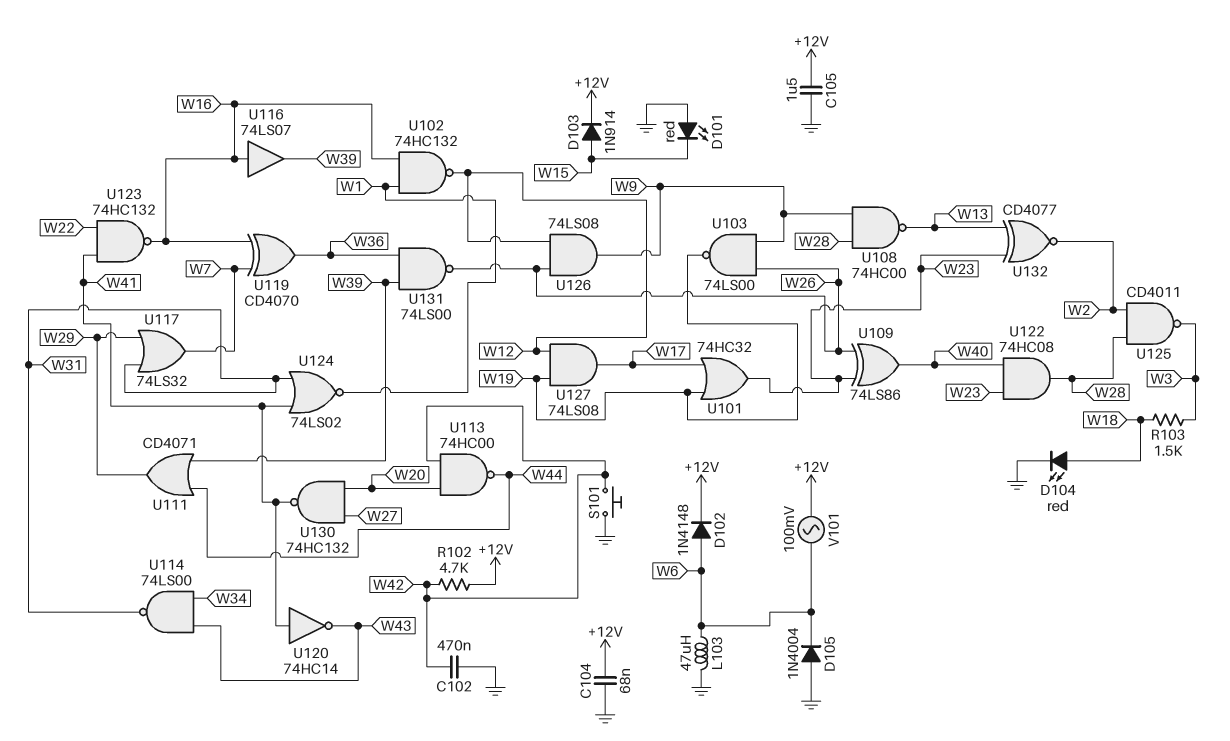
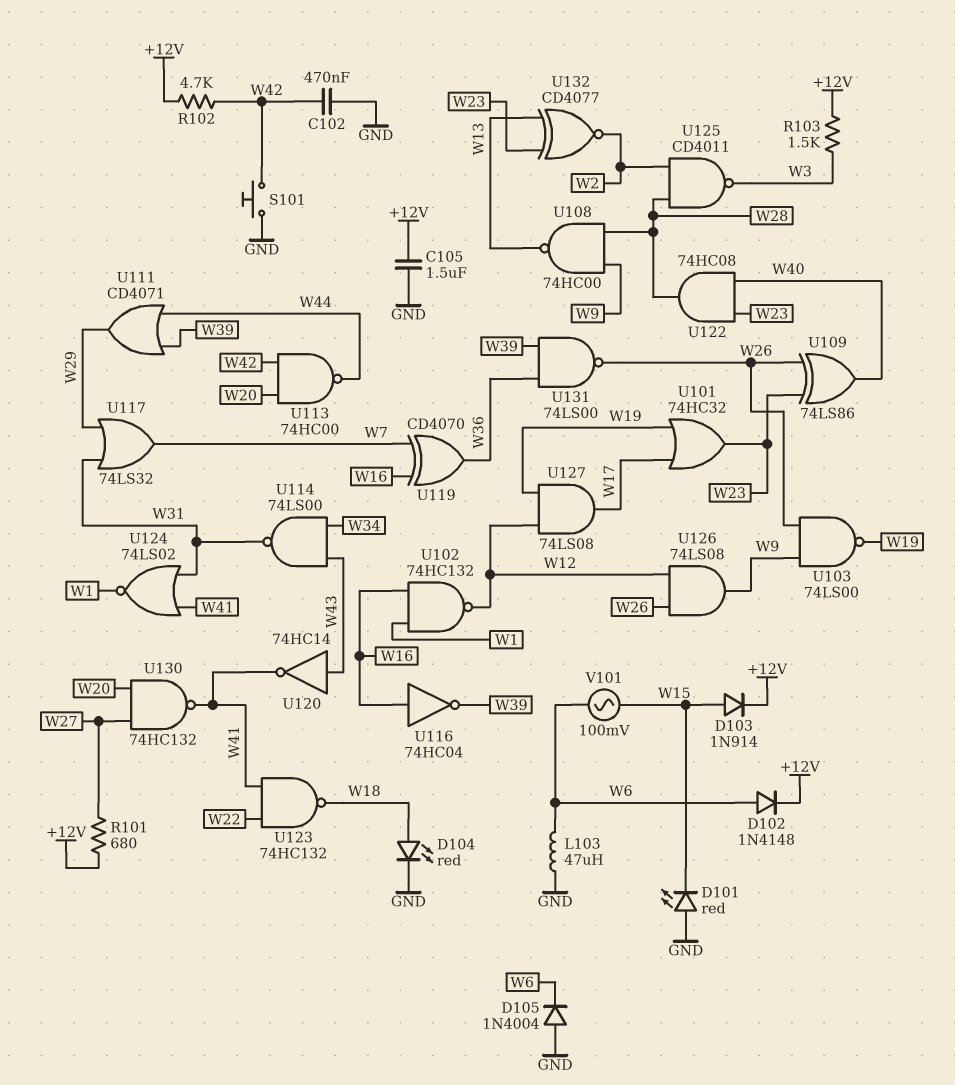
C104: 68nF (+12V, GND) -> none
R101: none -> 680 (+12V, W27)
R103: 1.5k (W3, W18) -> 1.5k (+12V, W3)
U116: buffer 74LS07 (in W16, out W39) -> NOT 74HC04 (in W16, out W39)
U120: NOT 74HC14 (in W41, out W43) -> NOT 74HC14 (in W43, out W41)
U123: NAND 74HC132 (in W22, in W41, out W16) -> NAND 74HC132 (in W22, in W41, out W18)
V101: AC 100mV (+12V, W6) -> AC 100mV (W6, W15)

